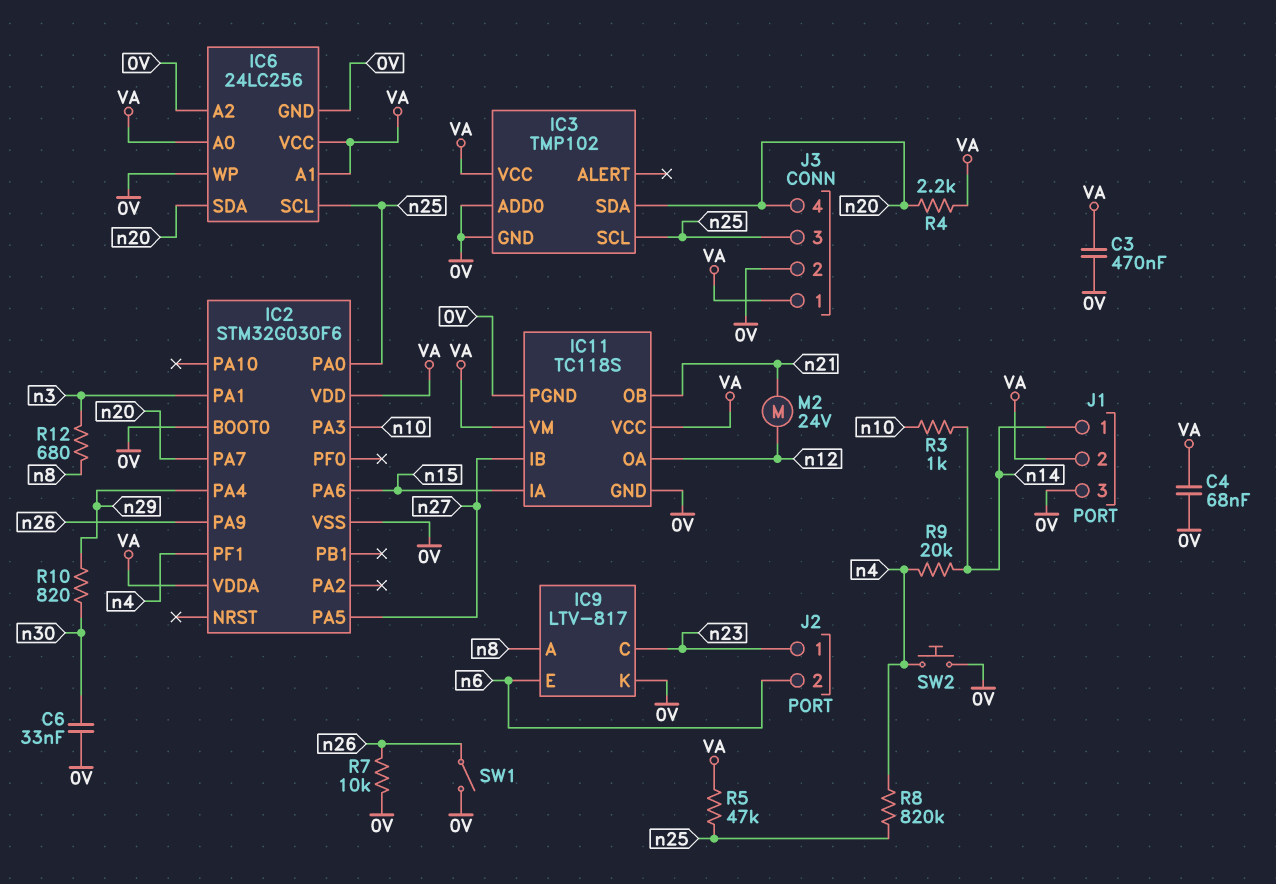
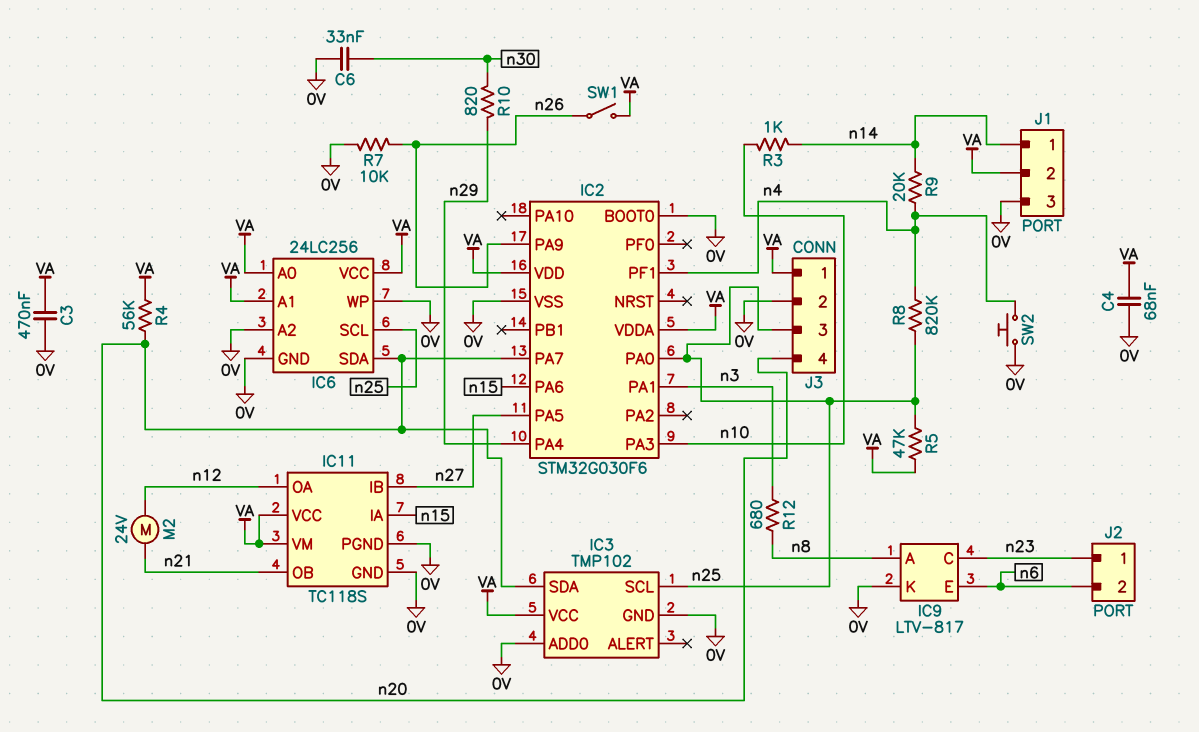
R4: 2.2k (VA, n20) -> 56k (VA, n20)
SW1: switch (0V, n26) -> switch (VA, n26)

